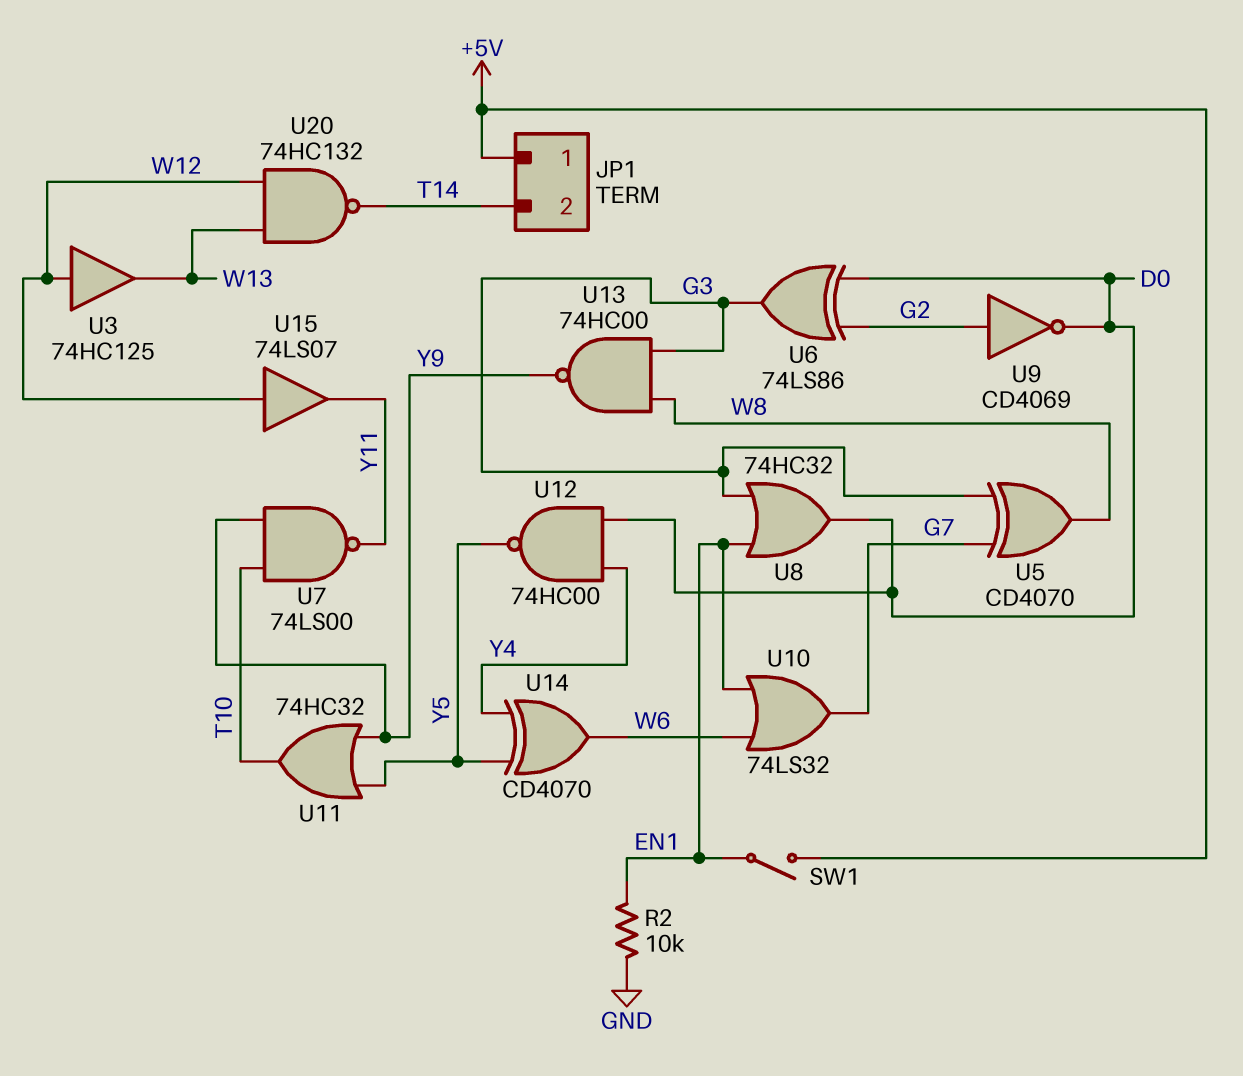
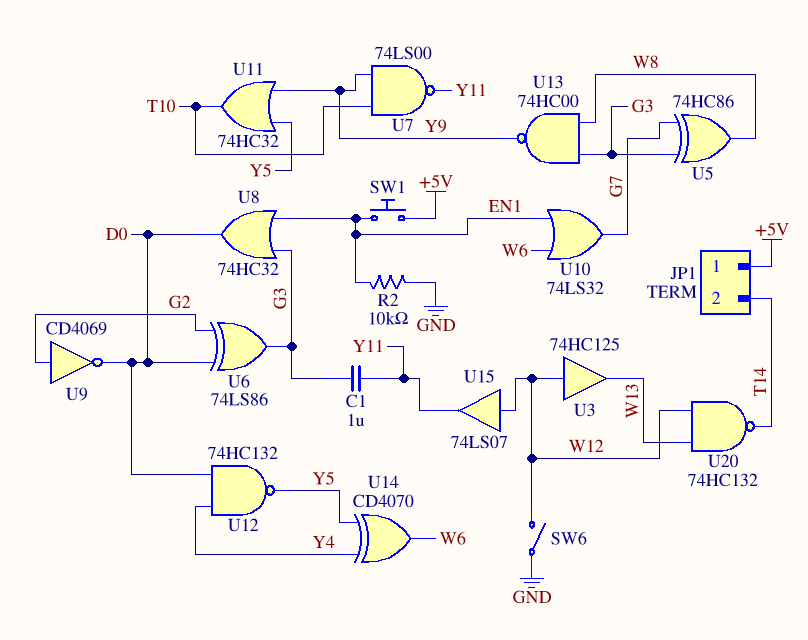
C1: none -> 1uF (G3, Y11)
SW1: switch (+5V, EN1) -> button (+5V, EN1)
SW6: none -> switch (GND, W12)
U5: XOR CD4070 (in G3, in G7, out W8) -> XOR 74HC86 (in G3, in G7, out W8)
U12: NAND 74HC00 (in D0, in Y4, out Y5) -> NAND 74HC132 (in D0, in Y4, out Y5)

